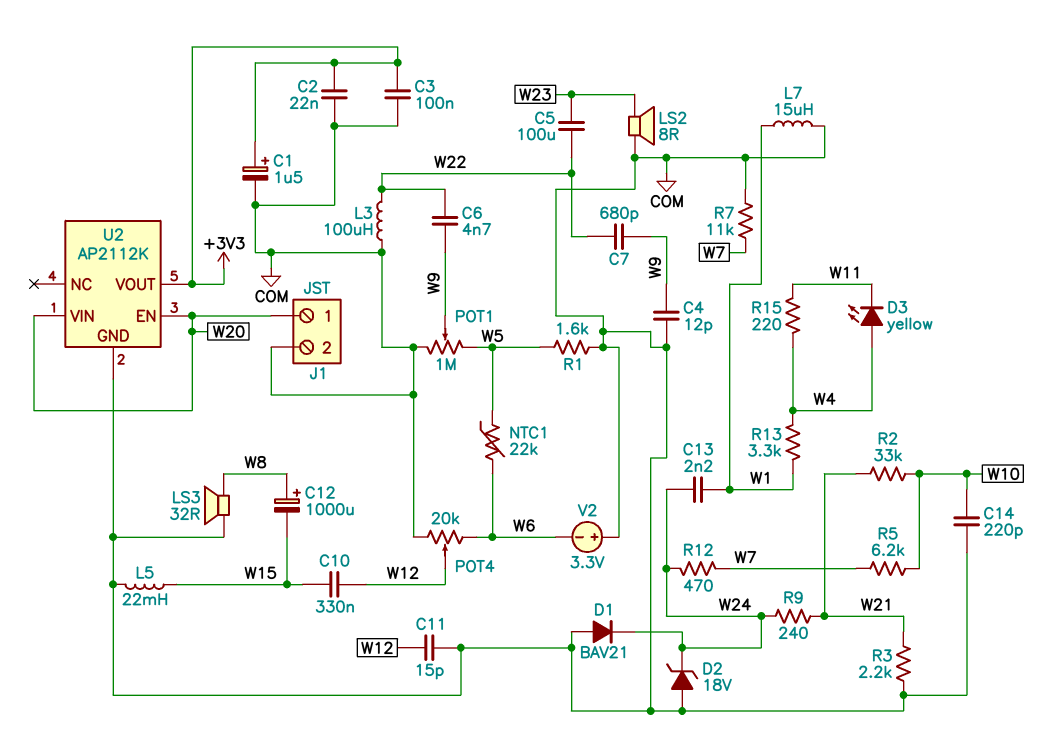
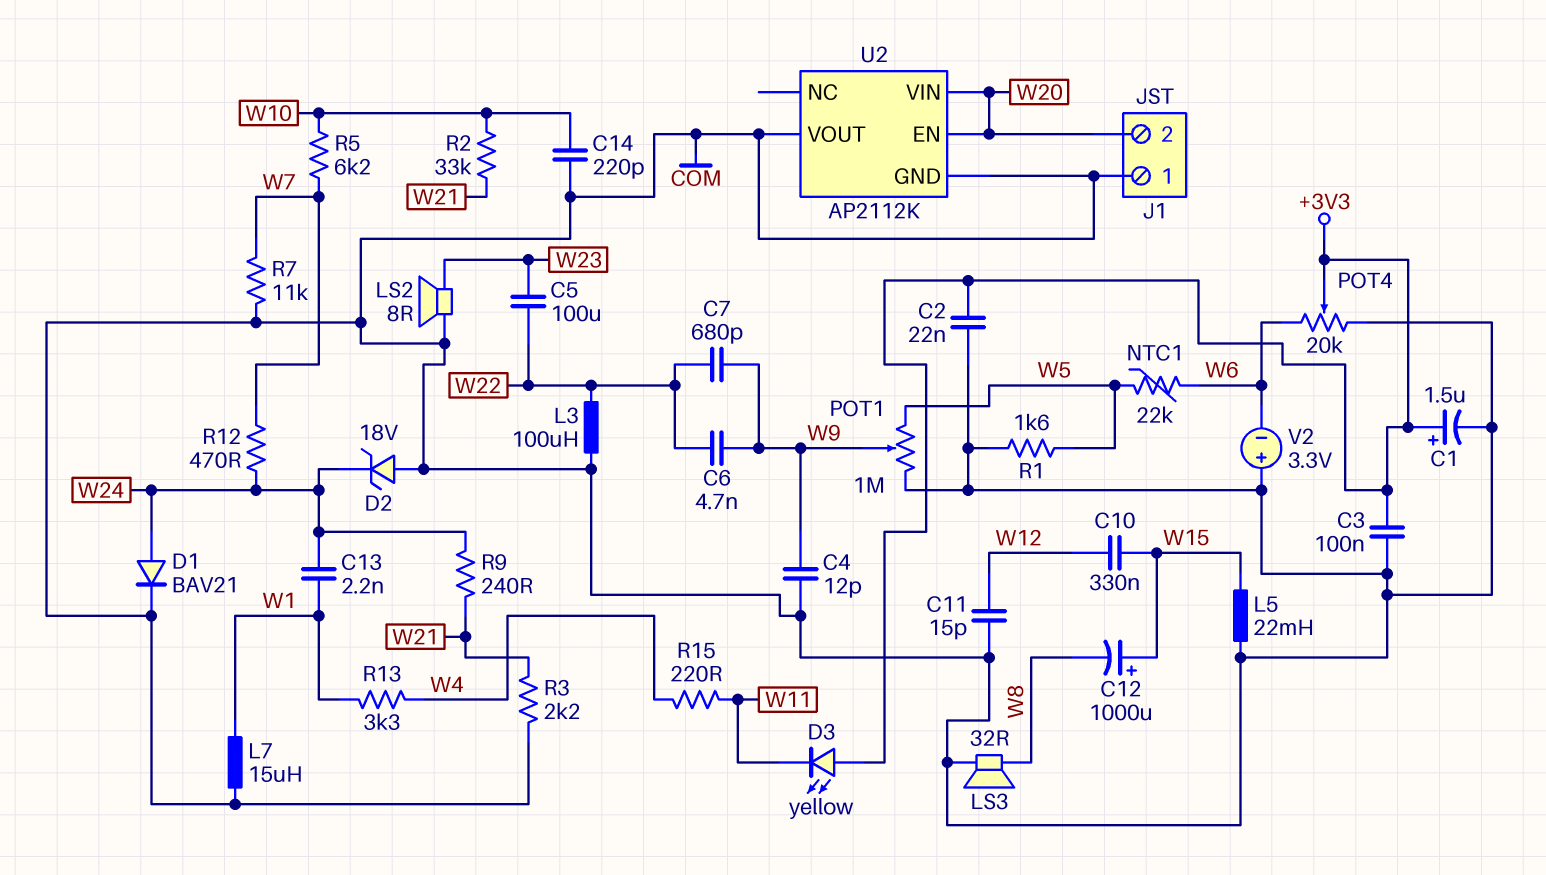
C12: 1000uF (plus W8, minus W15) -> 1000uF (plus W15, minus W8)
D1: diode BAV21 (A COM, K W24) -> diode BAV21 (A W24, K COM)
D3: LED yellow (A W4, K W11) -> LED yellow (A +3V3, K W11)
J1 pin 1: W20 -> COM
J1 pin 2: COM -> W20
POT4: 20k (COM, W6, wiper W12) -> 20k (COM, W6, wiper +3V3)
U2 pin VOUT: +3V3 -> COM

